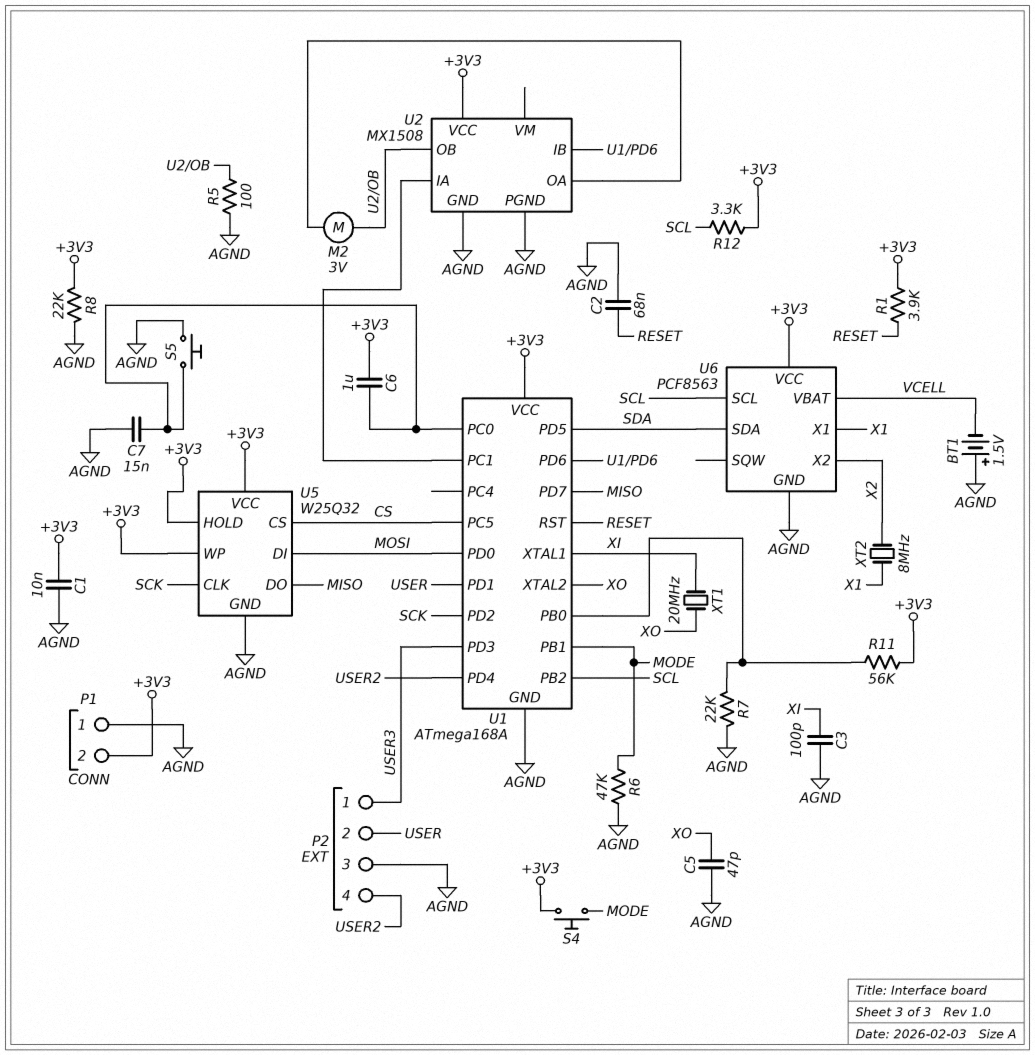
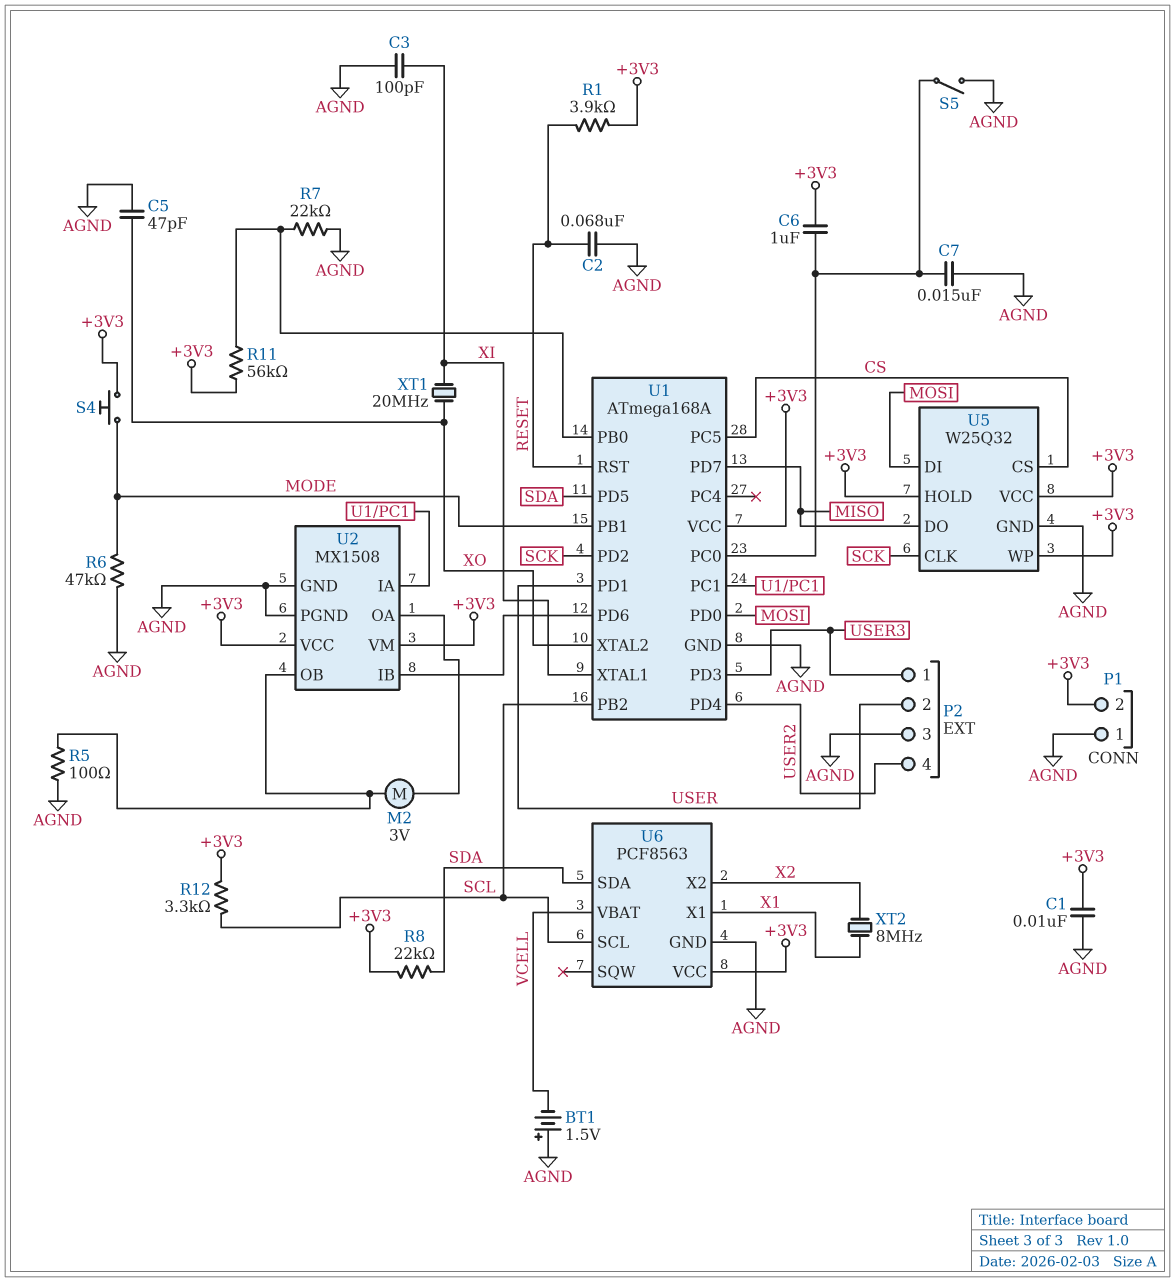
R8: 22k (+3V3, AGND) -> 22k (+3V3, SDA)
S5: button (AGND, U1/PC0) -> switch (AGND, U1/PC0)
U2 pin VM: none -> +3V3

